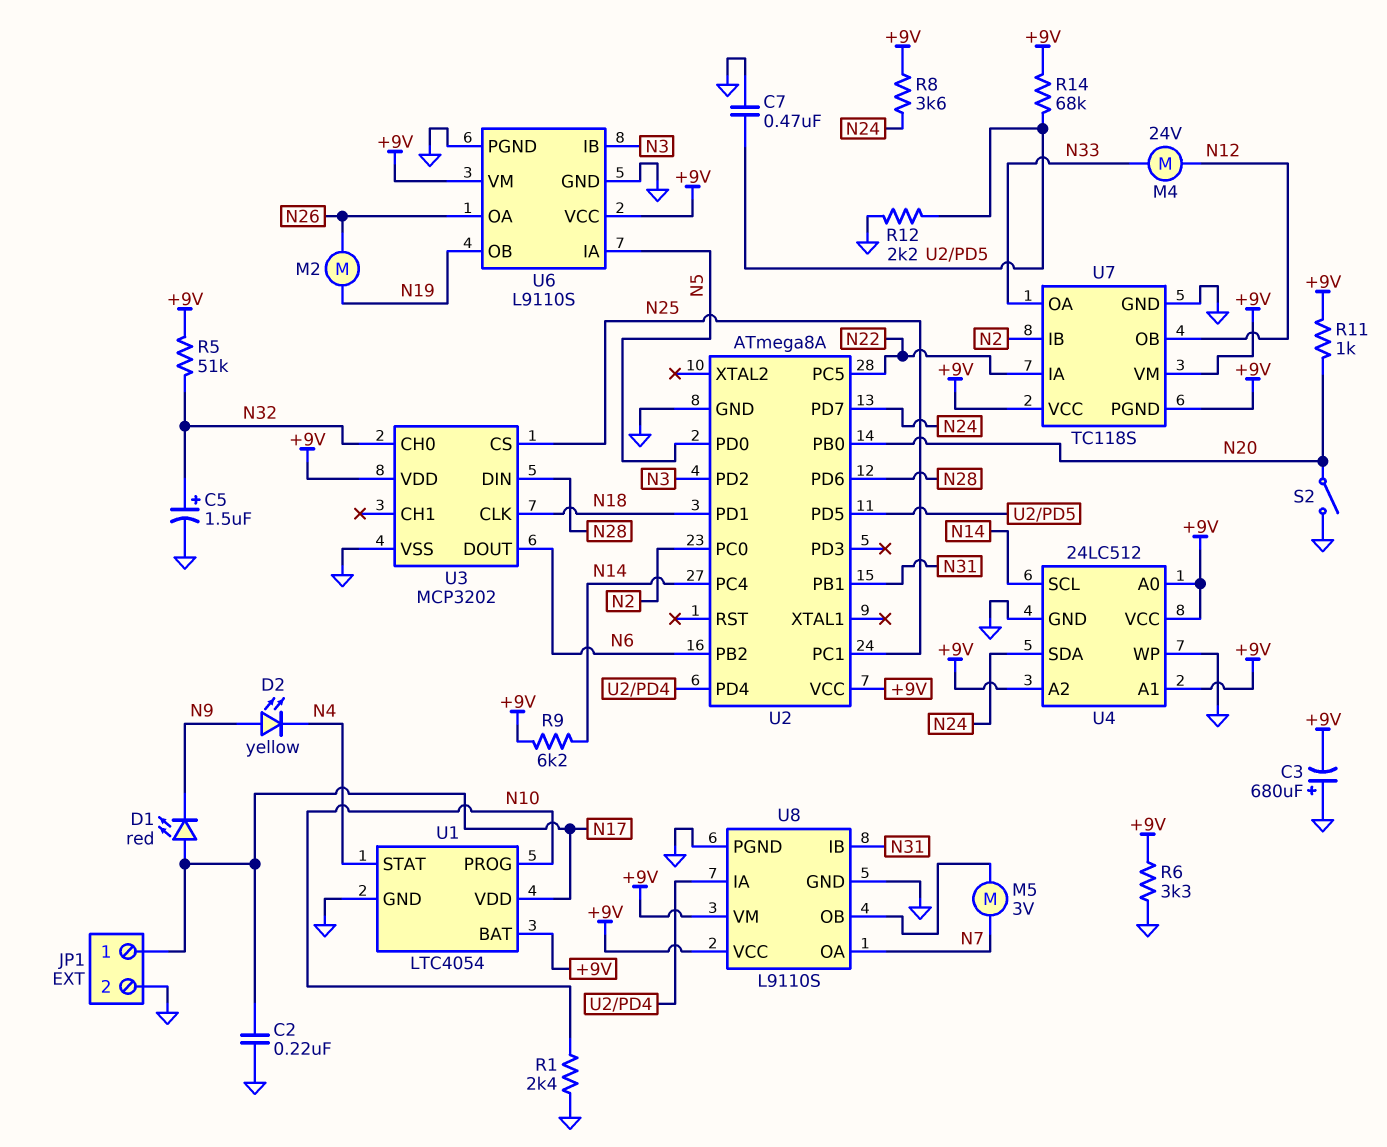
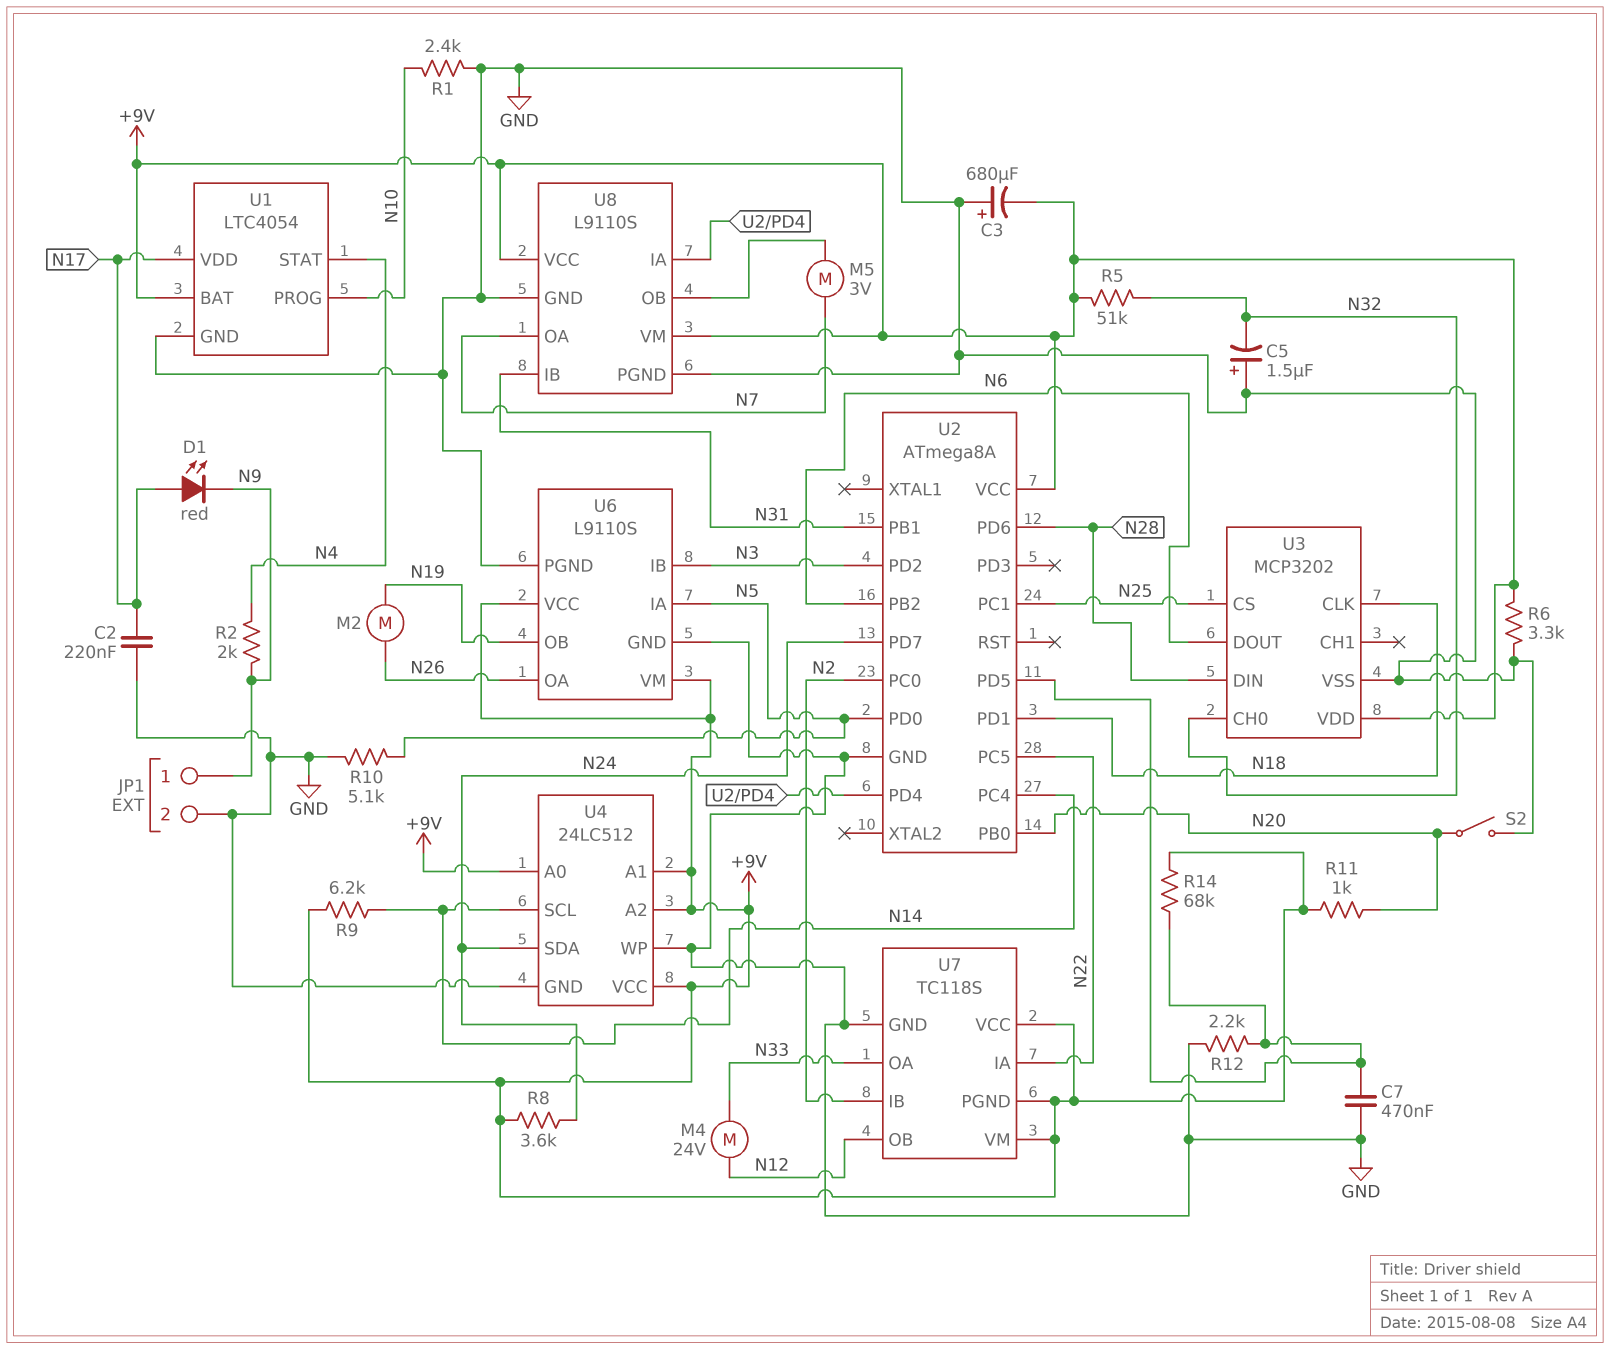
C5: 1.5uF (plus N32, minus GND) -> 1.5uF (plus GND, minus N32)
D2: LED yellow (A N9, K N4) -> none
JP1 pin 1: N17 -> N9
R2: none -> 2k (N4, N9)
R10: none -> 5.1k (GND, N5)

